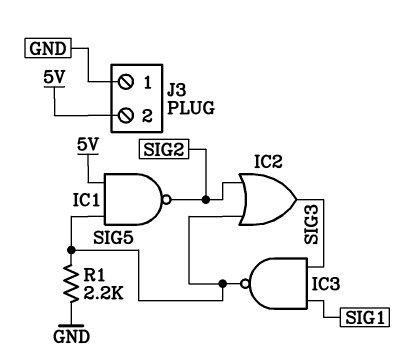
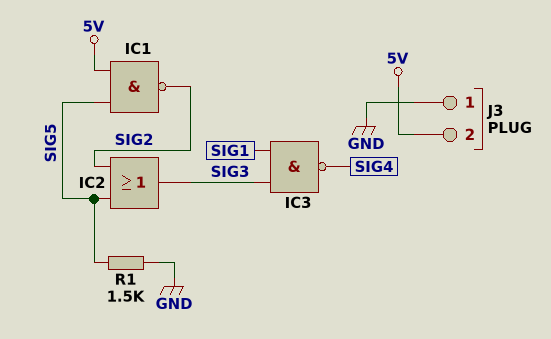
IC3: NAND (in SIG1, in SIG3, out SIG5) -> NAND (in SIG1, in SIG3, out SIG4)
R1: 2.2k (GND, SIG5) -> 1.5k (GND, SIG5)

